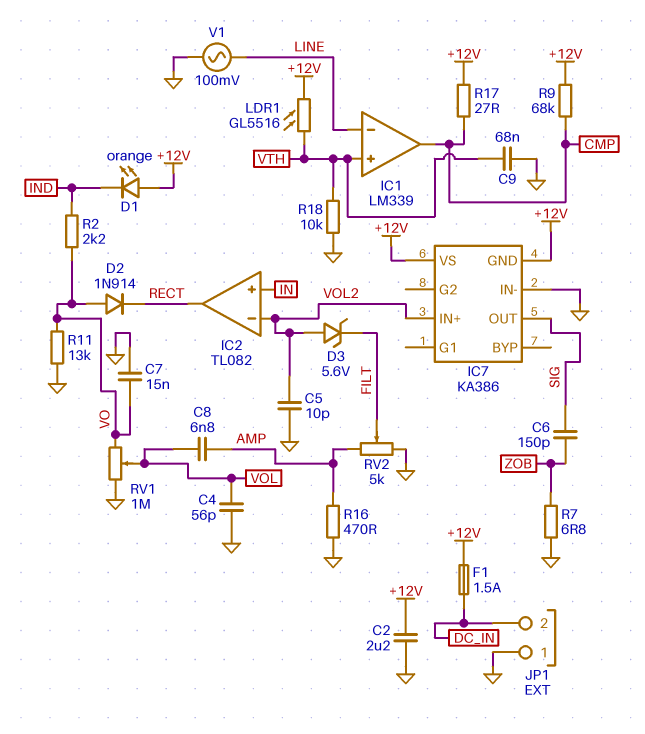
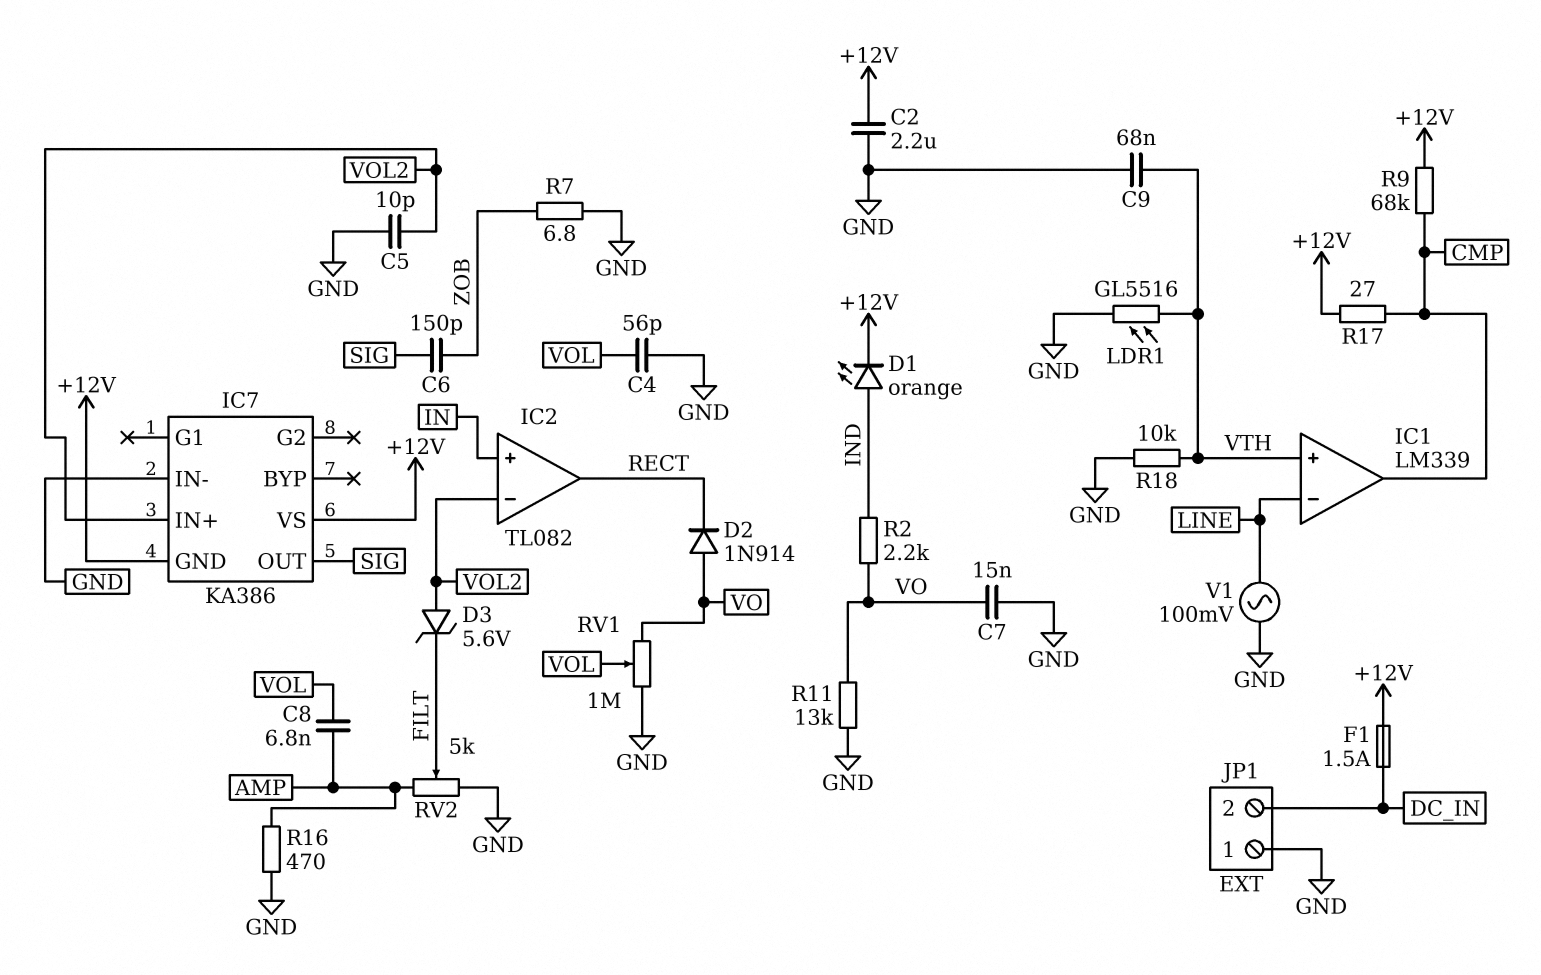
D1: LED orange (A +12V, K IND) -> LED orange (A IND, K +12V)
LDR1: GL5516 (+12V, VTH) -> GL5516 (GND, VTH)

